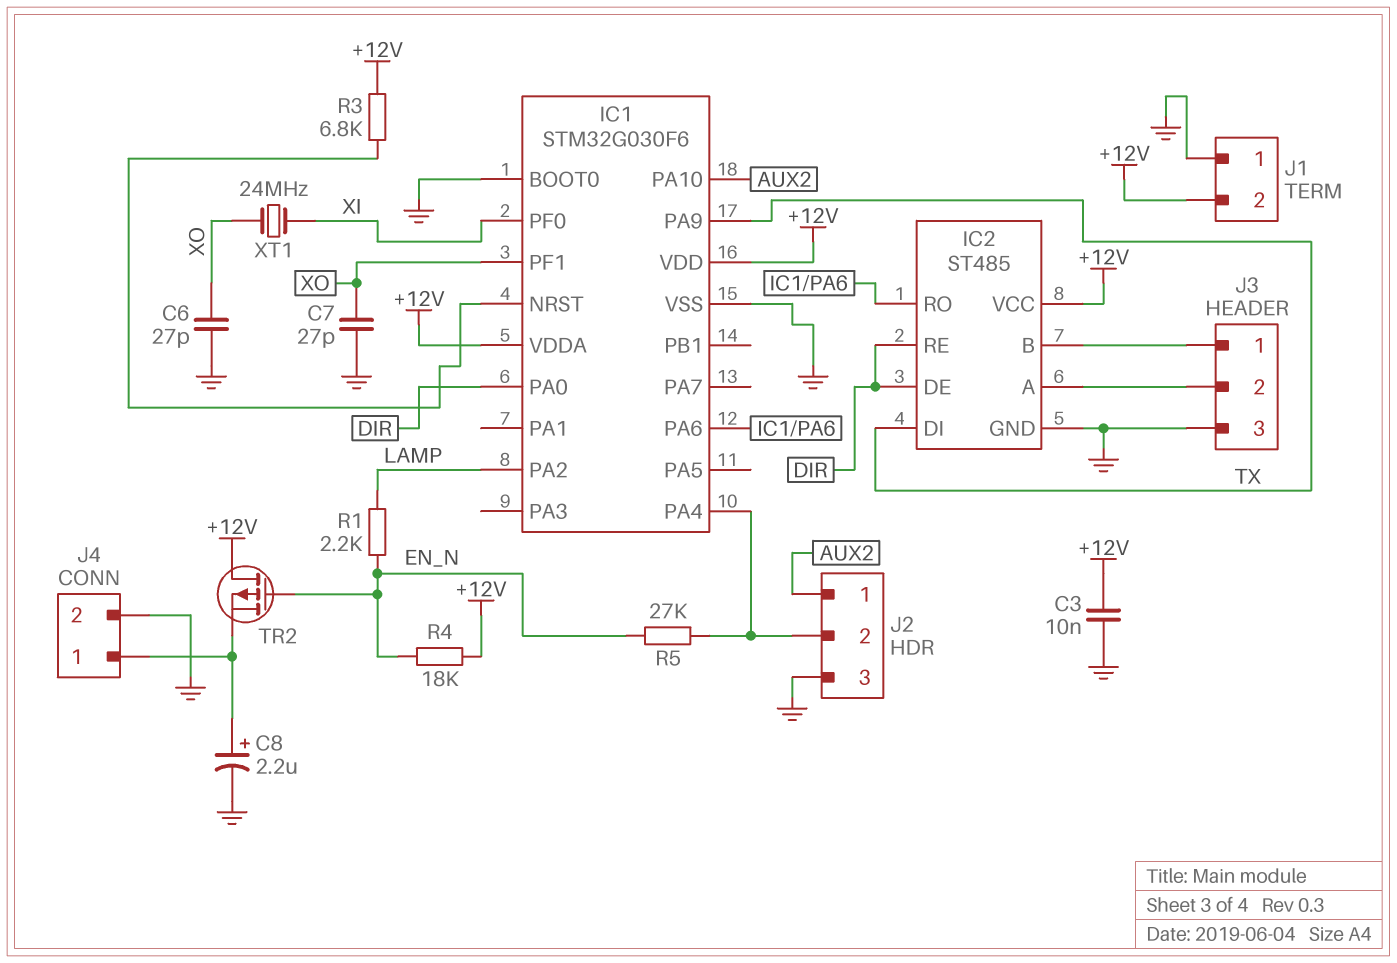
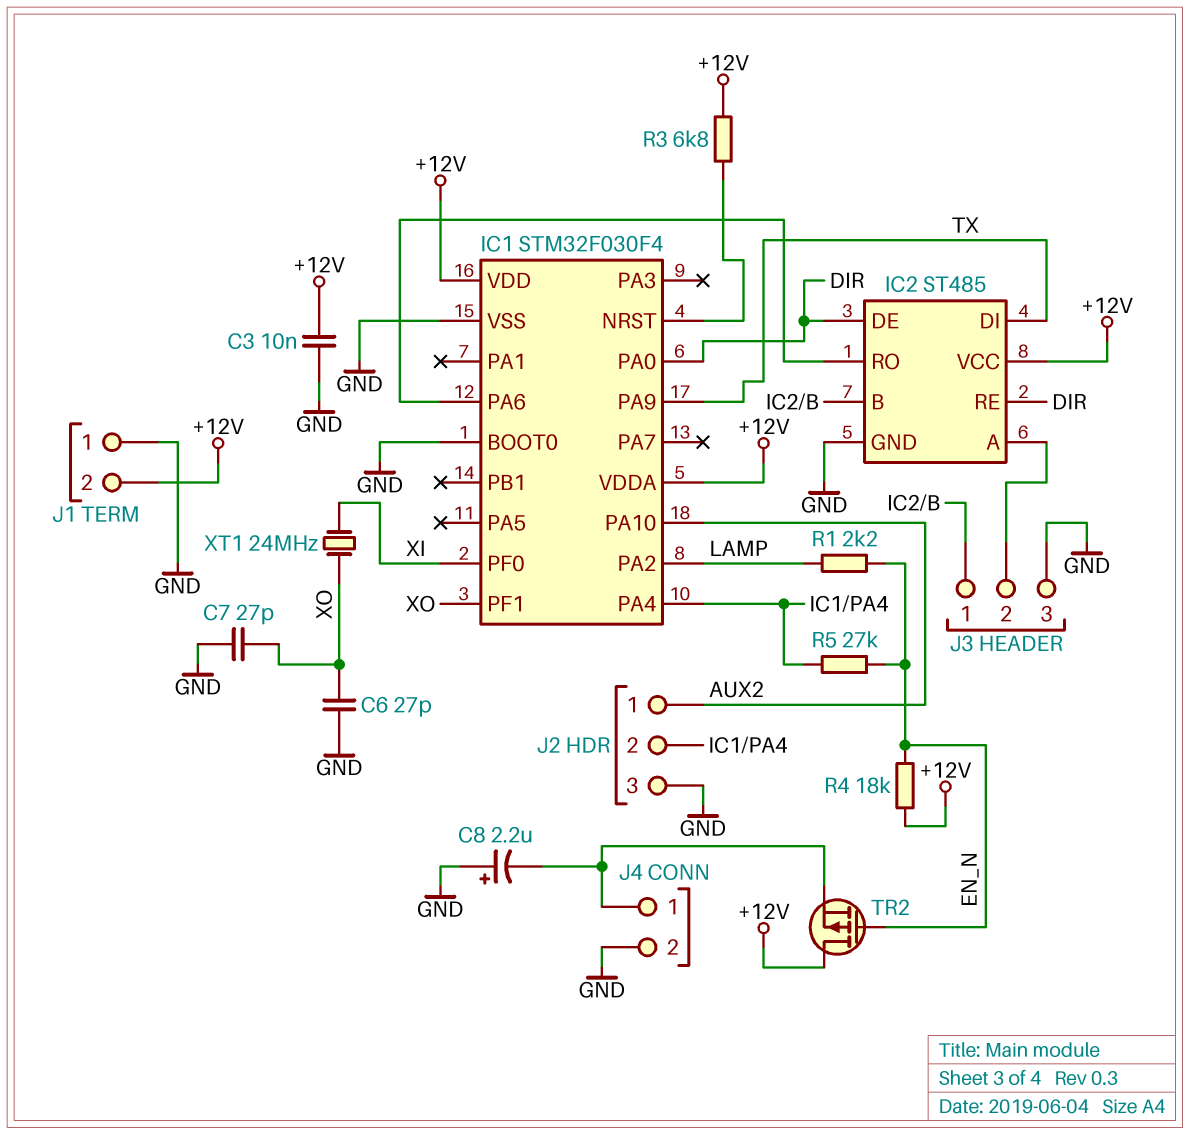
C8: 2.2uF (plus J4/1, minus GND) -> 2.2uF (plus GND, minus J4/1)
IC1: STM32G030F6 -> STM32F030F4

